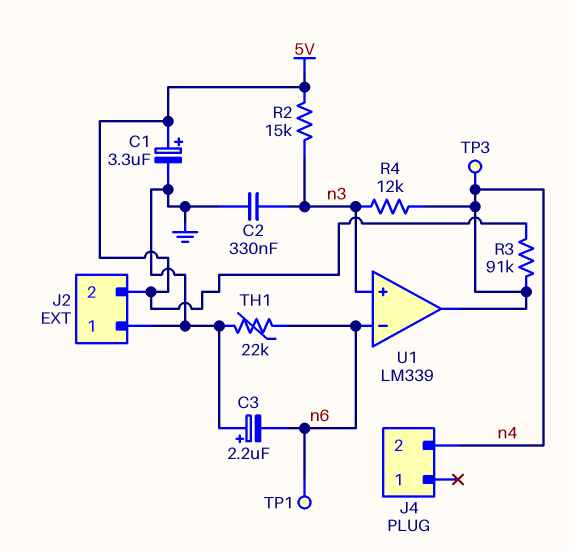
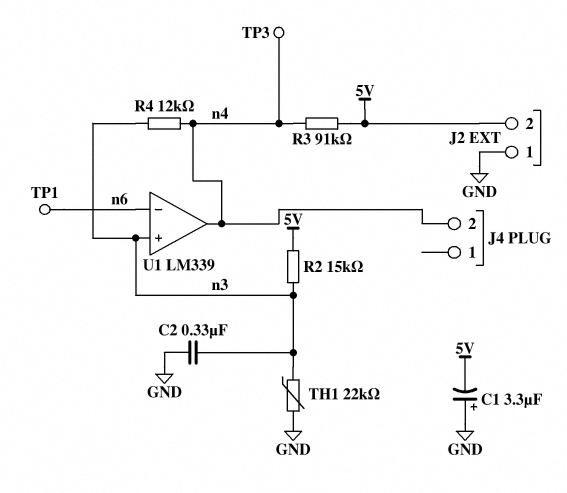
C1: 3.3uF (plus 5V, minus GND) -> 3.3uF (plus GND, minus 5V)
C3: 2.2uF (plus GND, minus n6) -> none
TH1: 22k (GND, n6) -> 22k (GND, n3)

